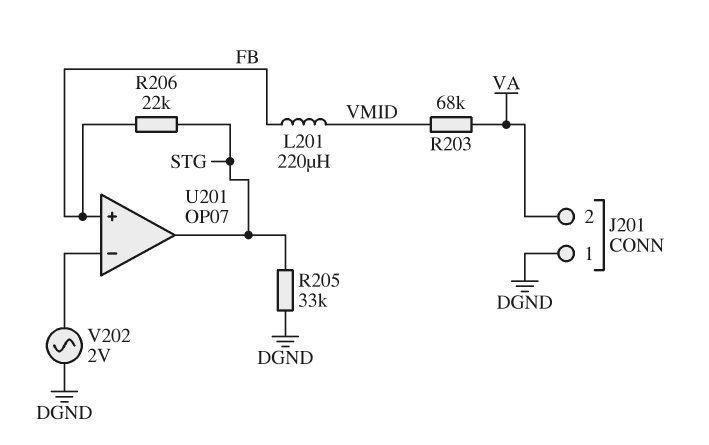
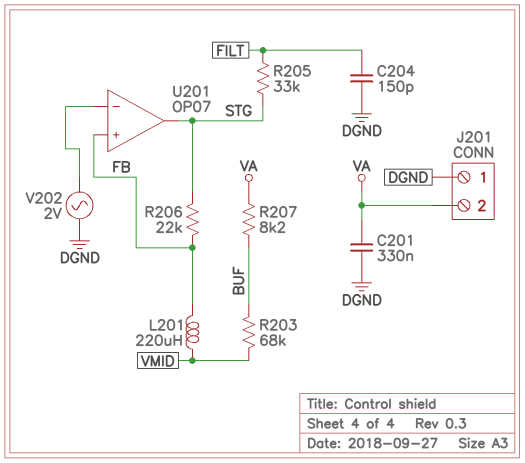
C201: none -> 330nF (DGND, VA)
C204: none -> 150pF (DGND, FILT)
R203: 68k (VA, VMID) -> 68k (BUF, VMID)
R205: 33k (DGND, STG) -> 33k (FILT, STG)
R207: none -> 8.2k (BUF, VA)

